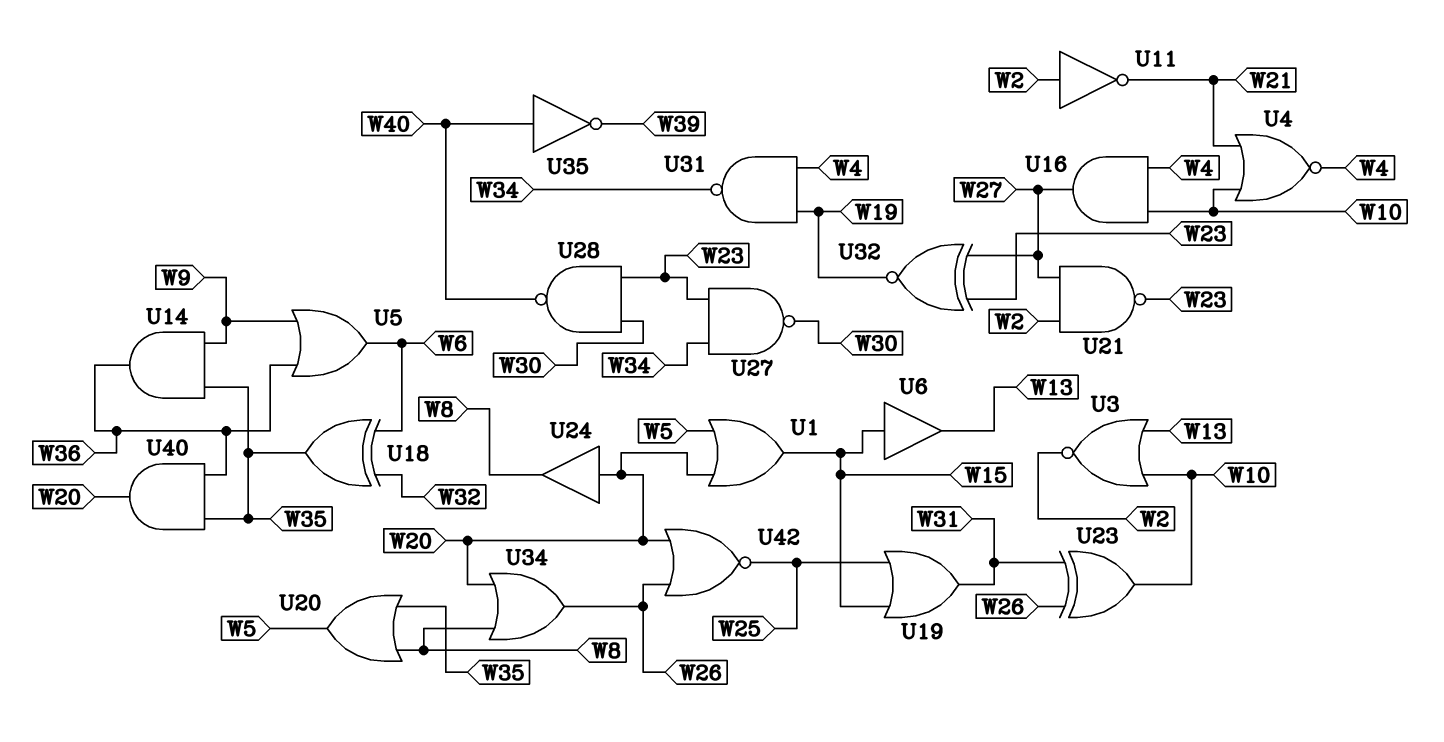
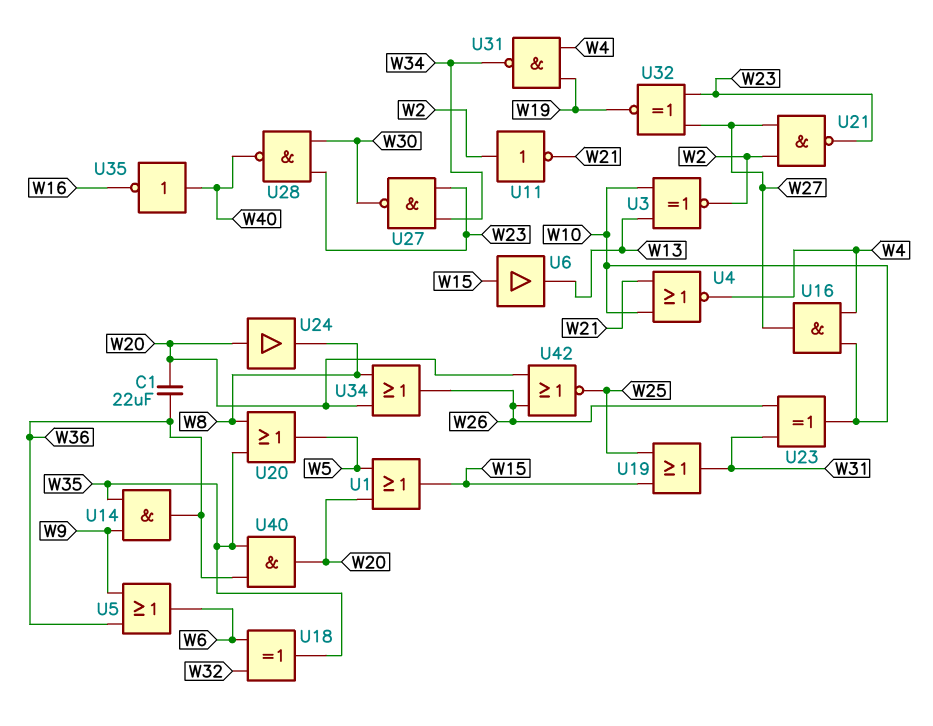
C1: none -> 22uF (W20, W36)
U3: NOR (in W10, in W13, out W2) -> XNOR (in W10, in W13, out W2)
U35: NOT (in W40, out W39) -> NOT (in W40, out W16)

